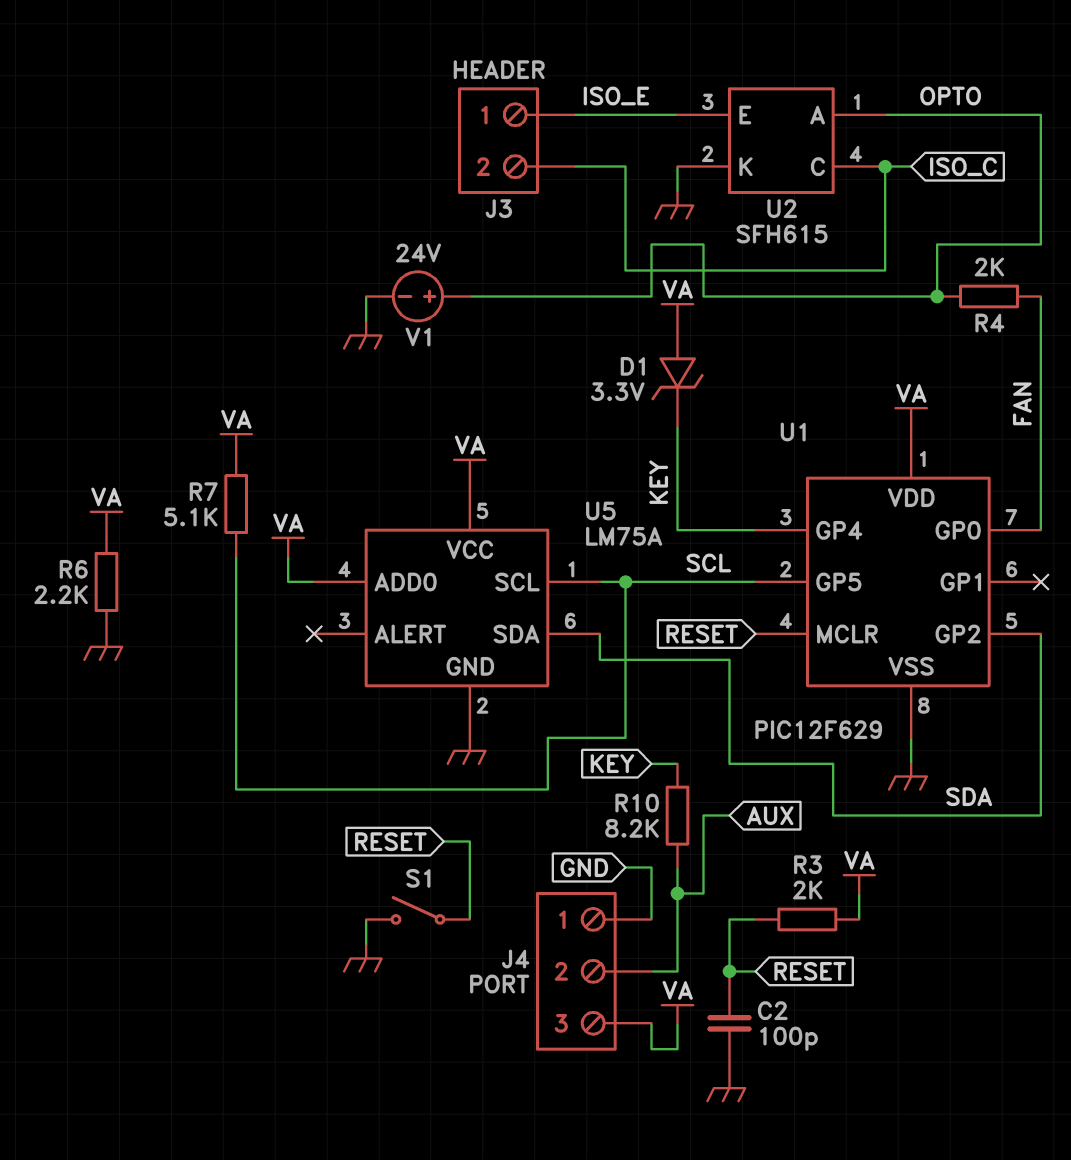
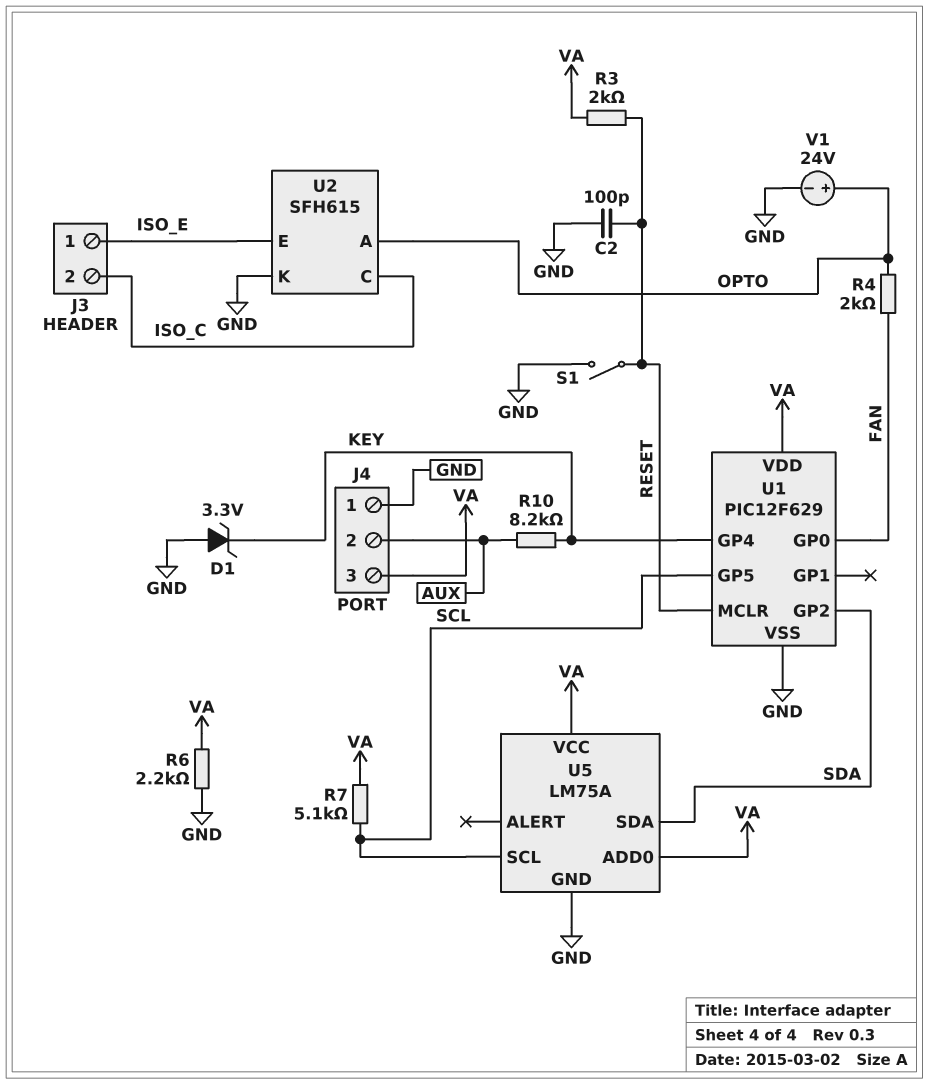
D1: zener 3.3V (A VA, K KEY) -> zener 3.3V (A GND, K KEY)

